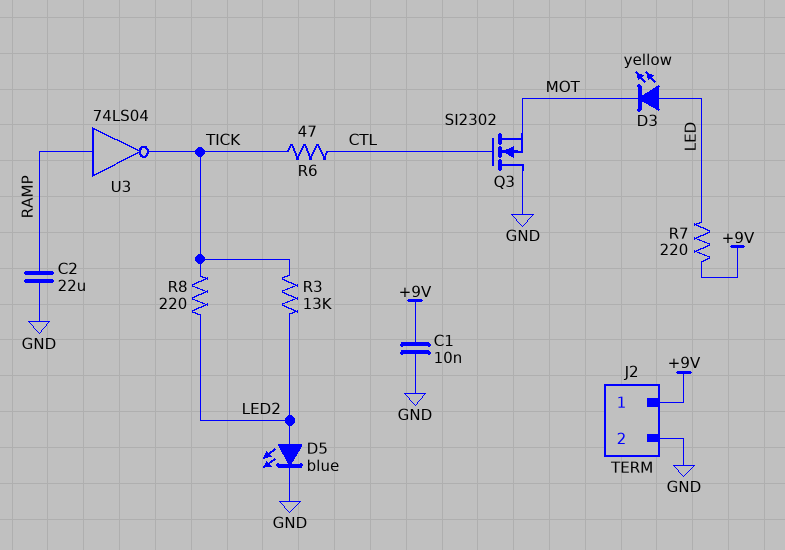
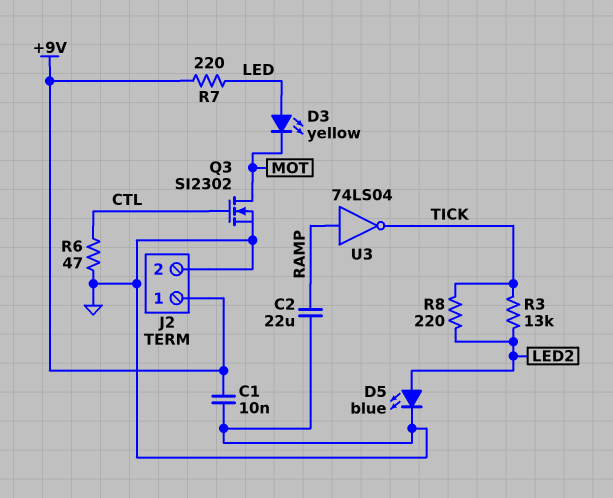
Q3: NMOS SI2302 (G CTL, D GND, S MOT) -> NMOS SI2302 (G CTL, D MOT, S GND)
R6: 47 (CTL, TICK) -> 47 (CTL, GND)

